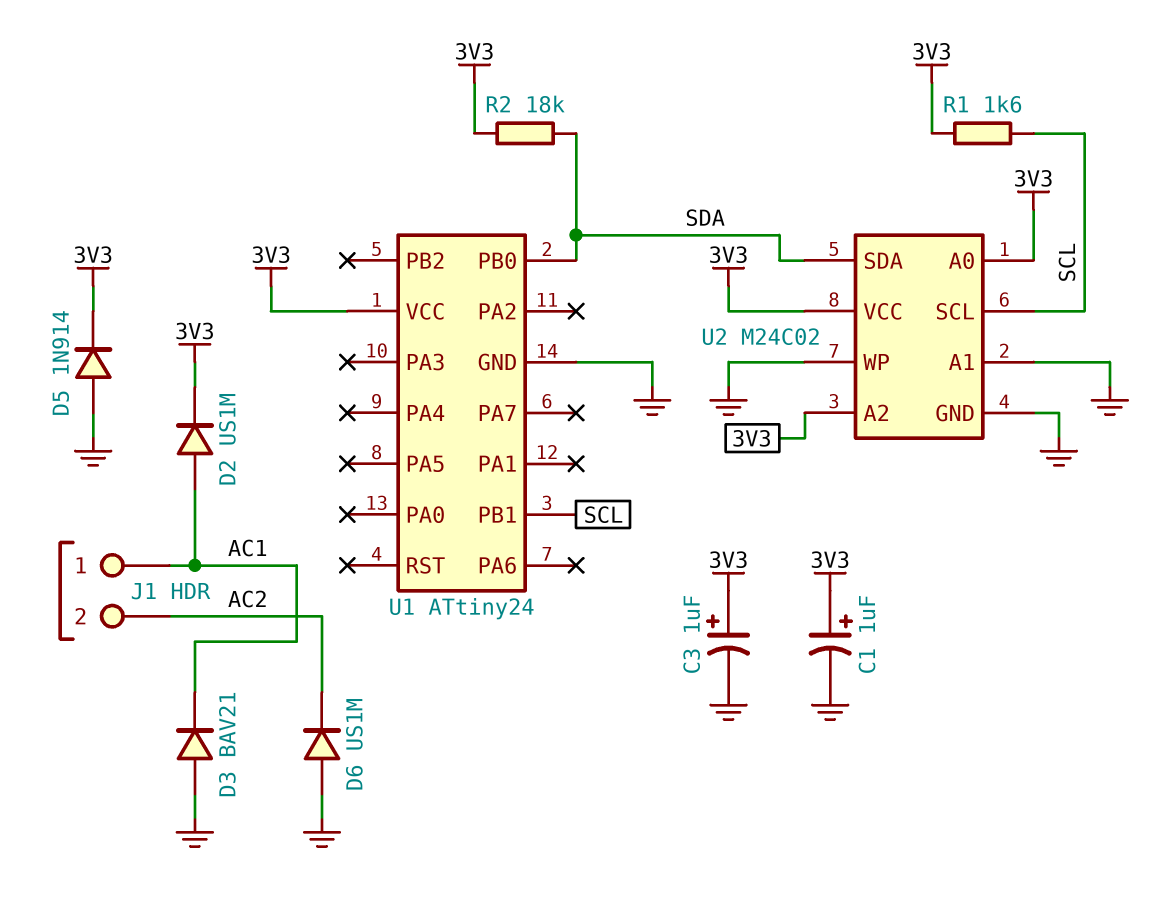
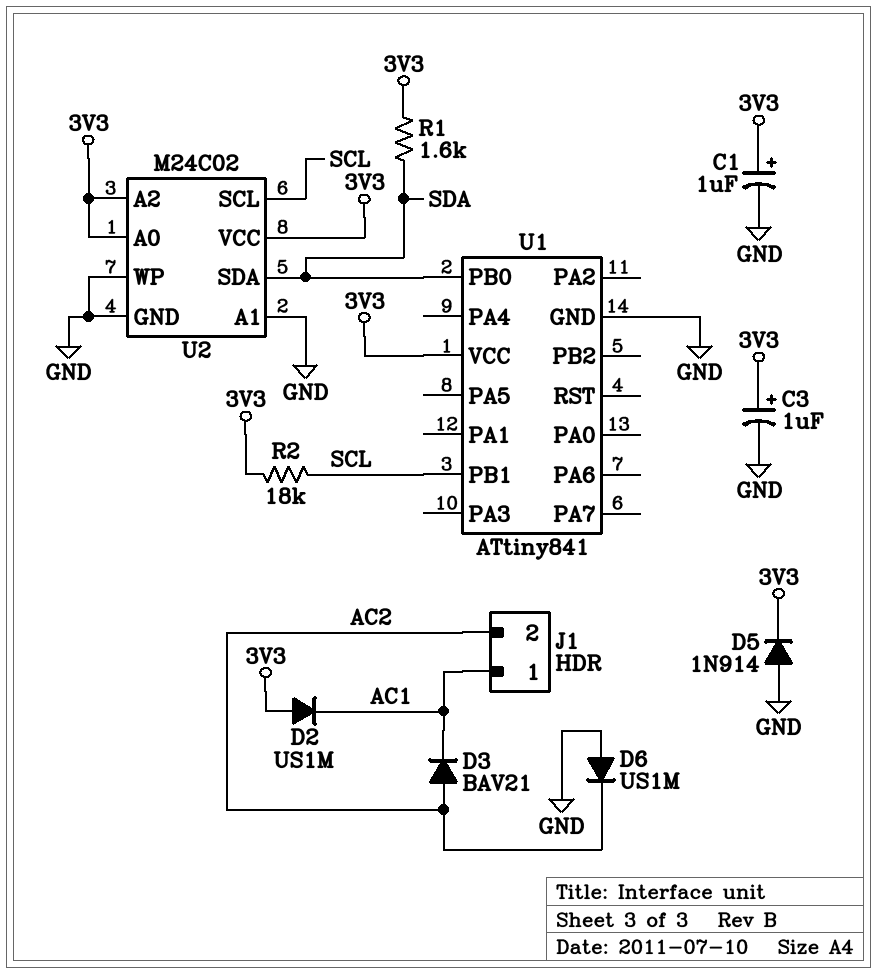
D2: diode US1M (A AC1, K 3V3) -> diode US1M (A 3V3, K AC1)
D3: diode BAV21 (A GND, K AC1) -> diode BAV21 (A AC2, K AC1)
R1: 1.6k (3V3, SCL) -> 1.6k (3V3, SDA)
R2: 18k (3V3, SDA) -> 18k (3V3, SCL)
U1: ATtiny24 -> ATtiny841

